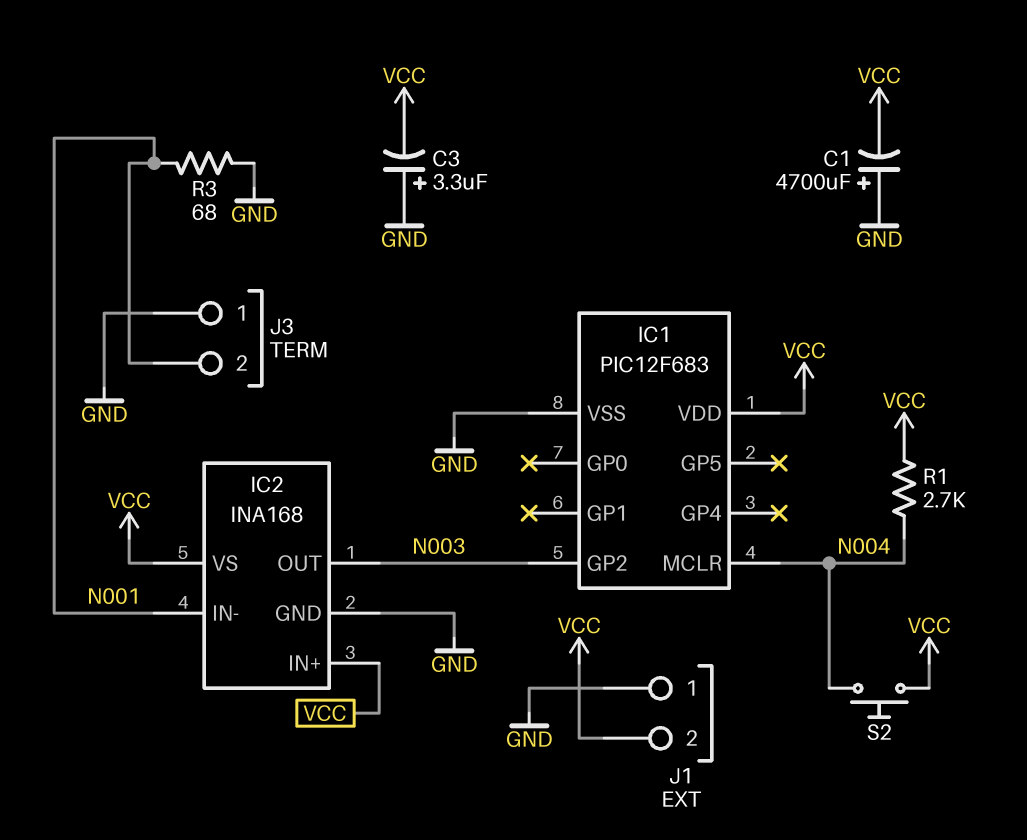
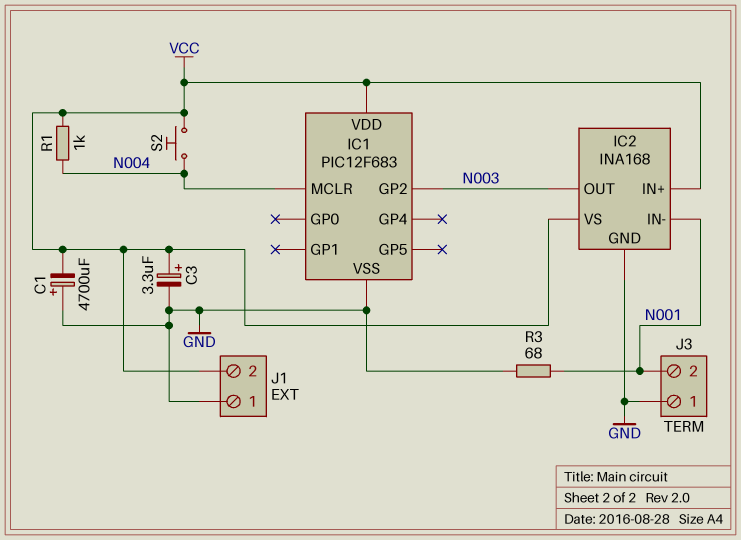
C3: 3.3uF (plus GND, minus VCC) -> 3.3uF (plus VCC, minus GND)
R1: 2.7k (N004, VCC) -> 1k (N004, VCC)

